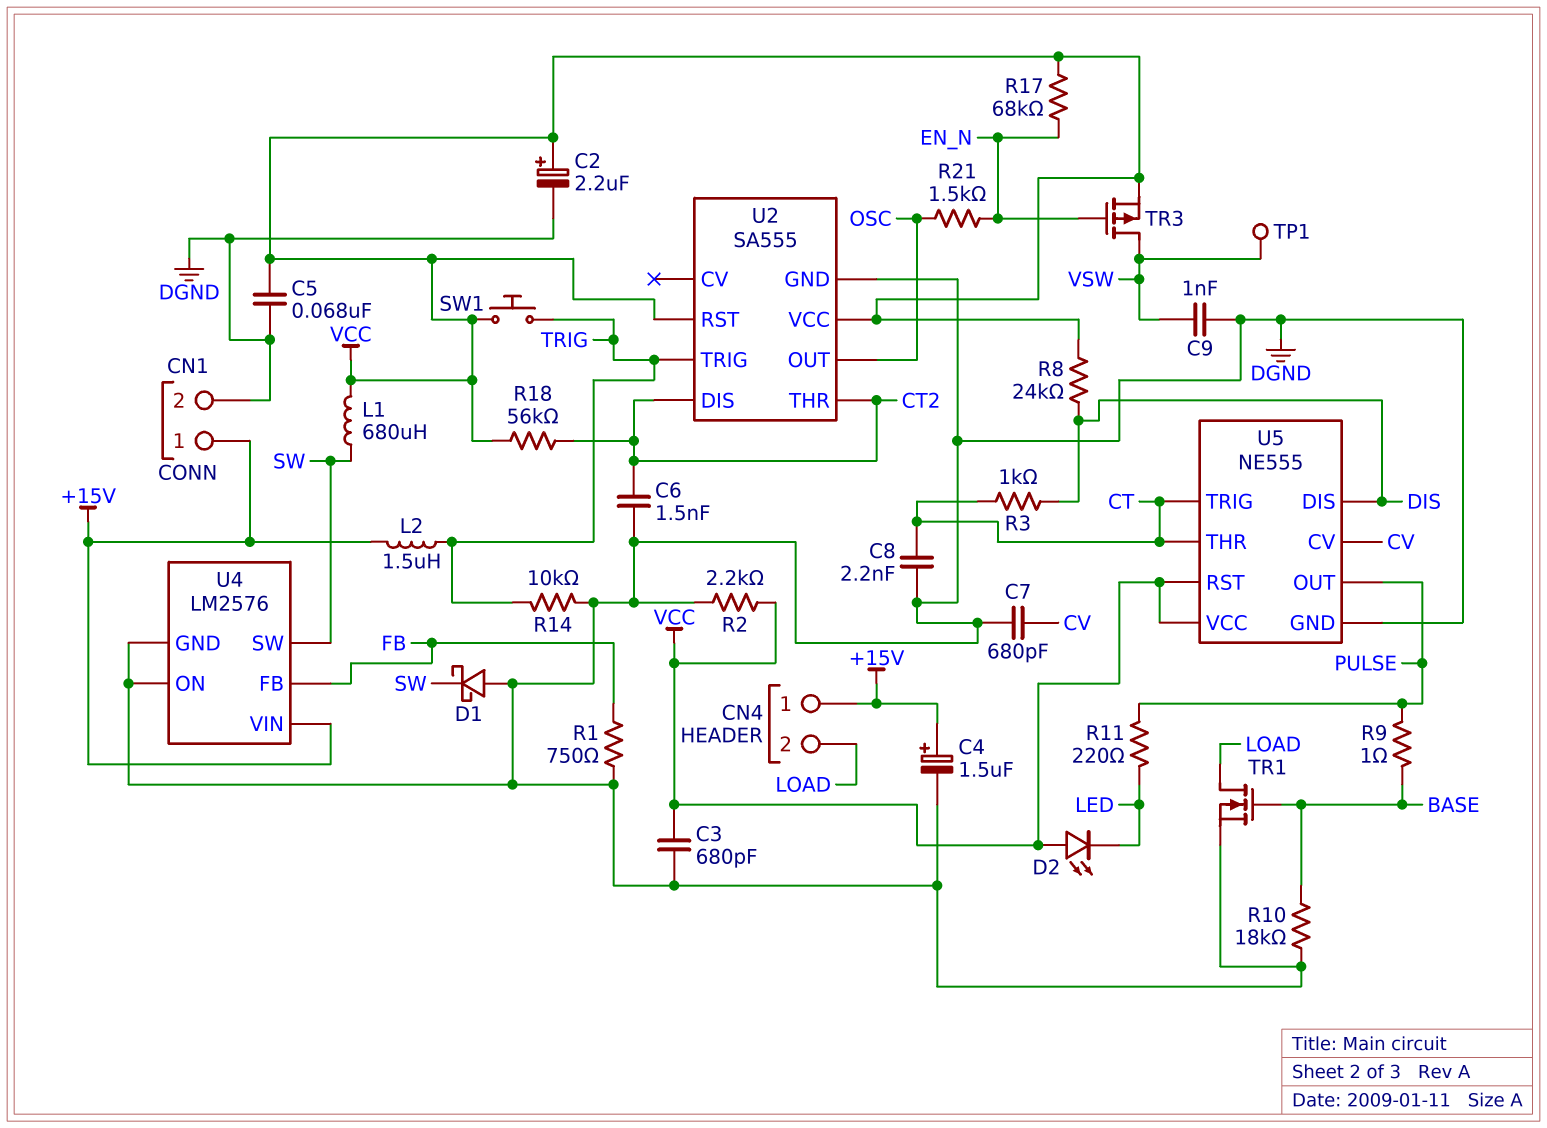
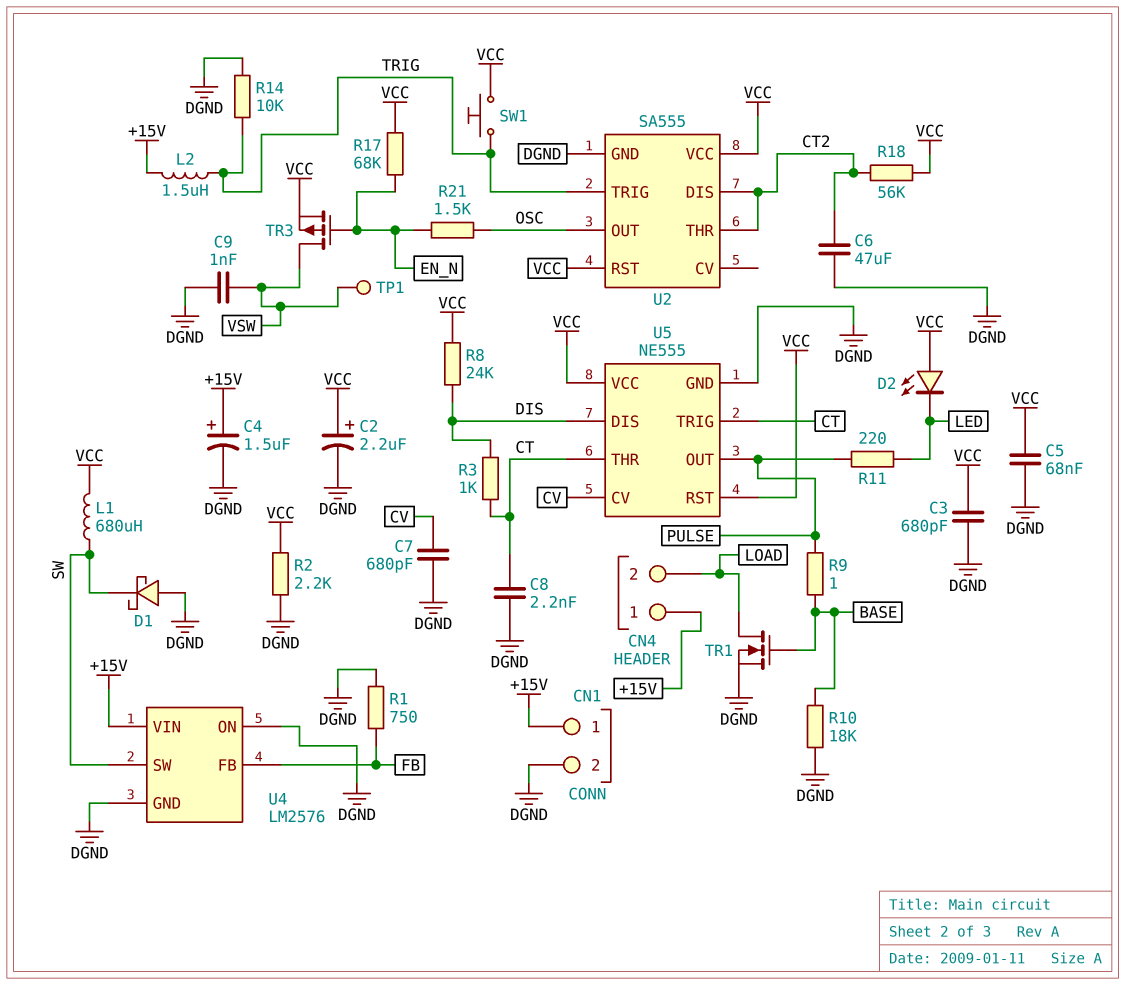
C6: 1.5nF (CT2, DGND) -> 47uF (CT2, DGND)

